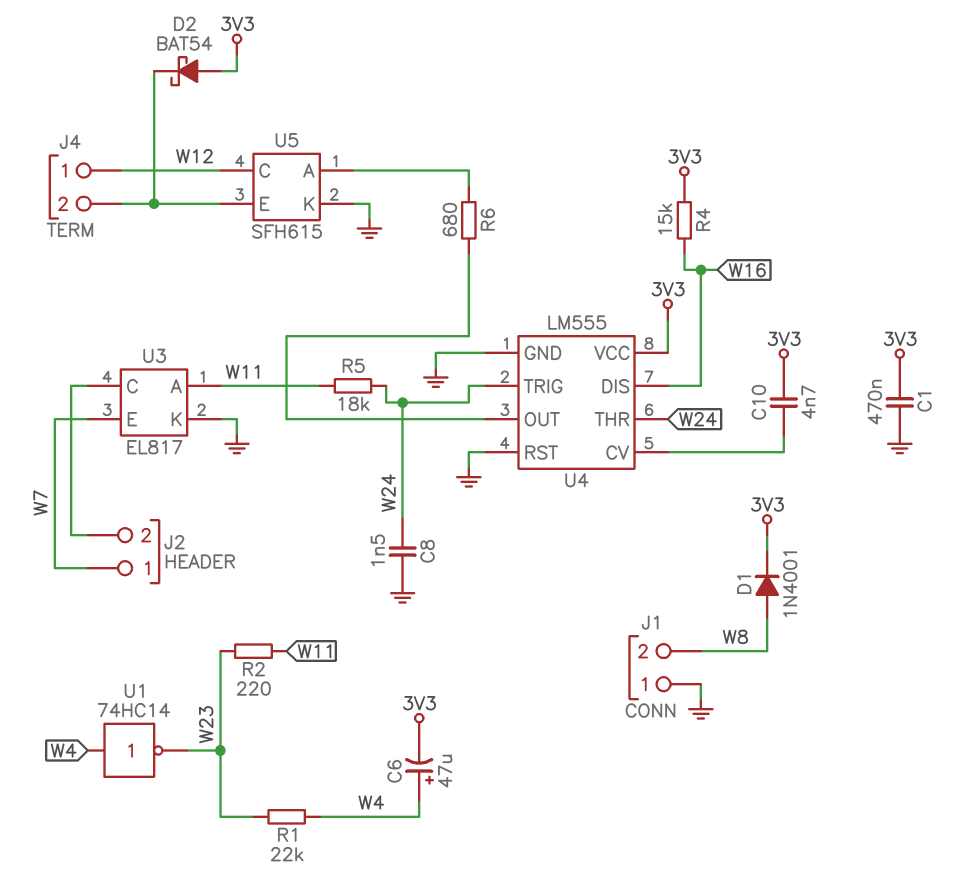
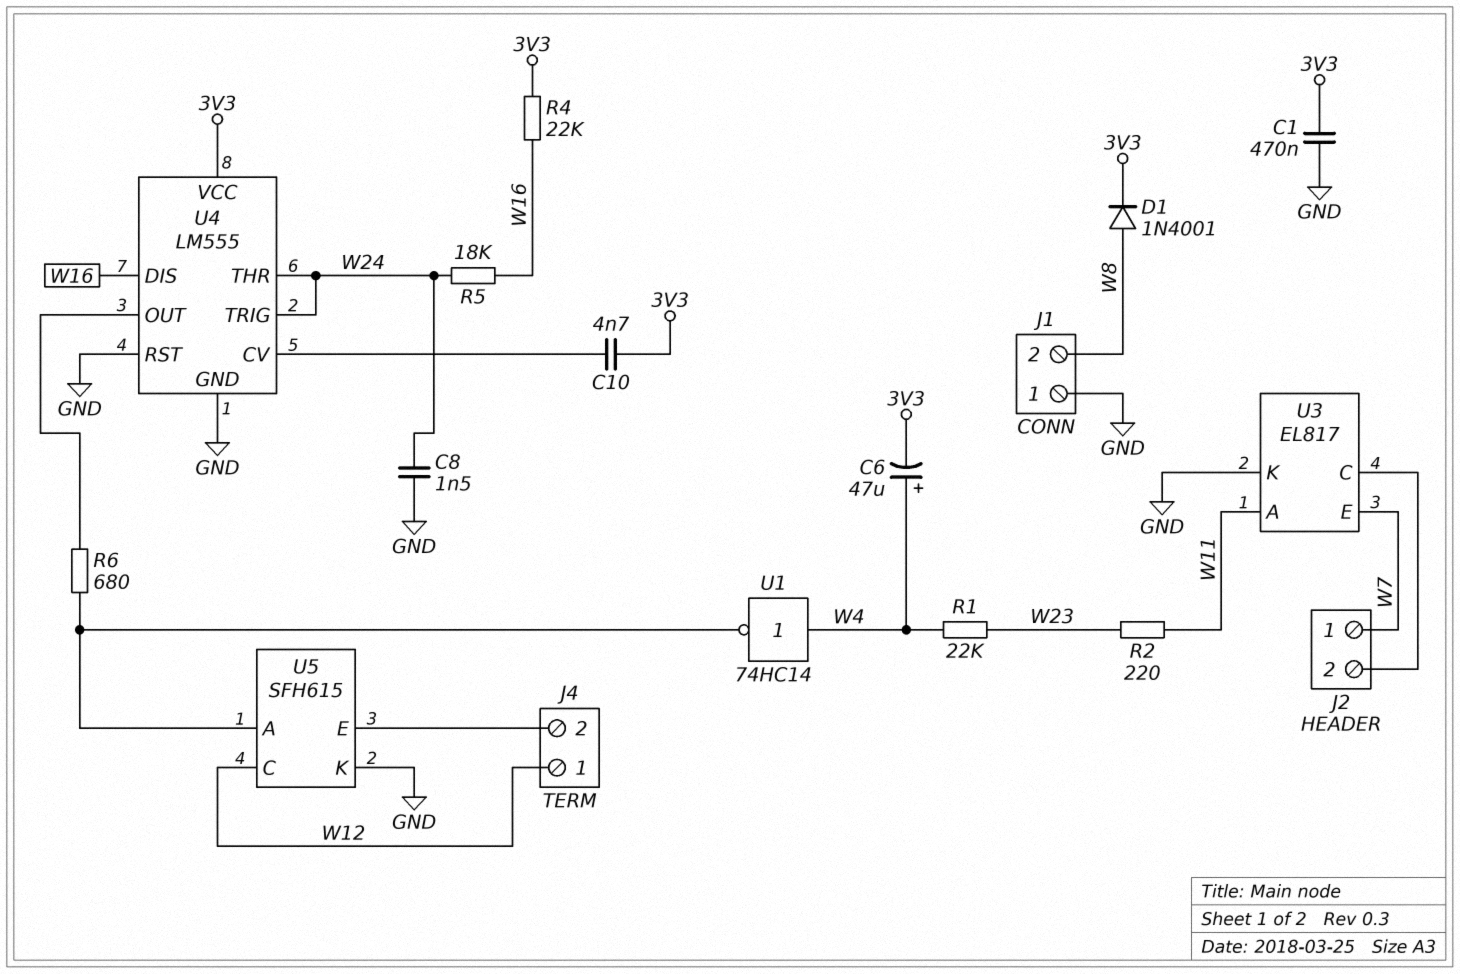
D2: schottky BAT54 (A 3V3, K J4/2) -> none
R4: 15k (3V3, W16) -> 22k (3V3, W16)
R5: 18k (W11, W24) -> 18k (W16, W24)
U1: NOT 74HC14 (in W4, out W23) -> NOT 74HC14 (in W4, out U5/A)

